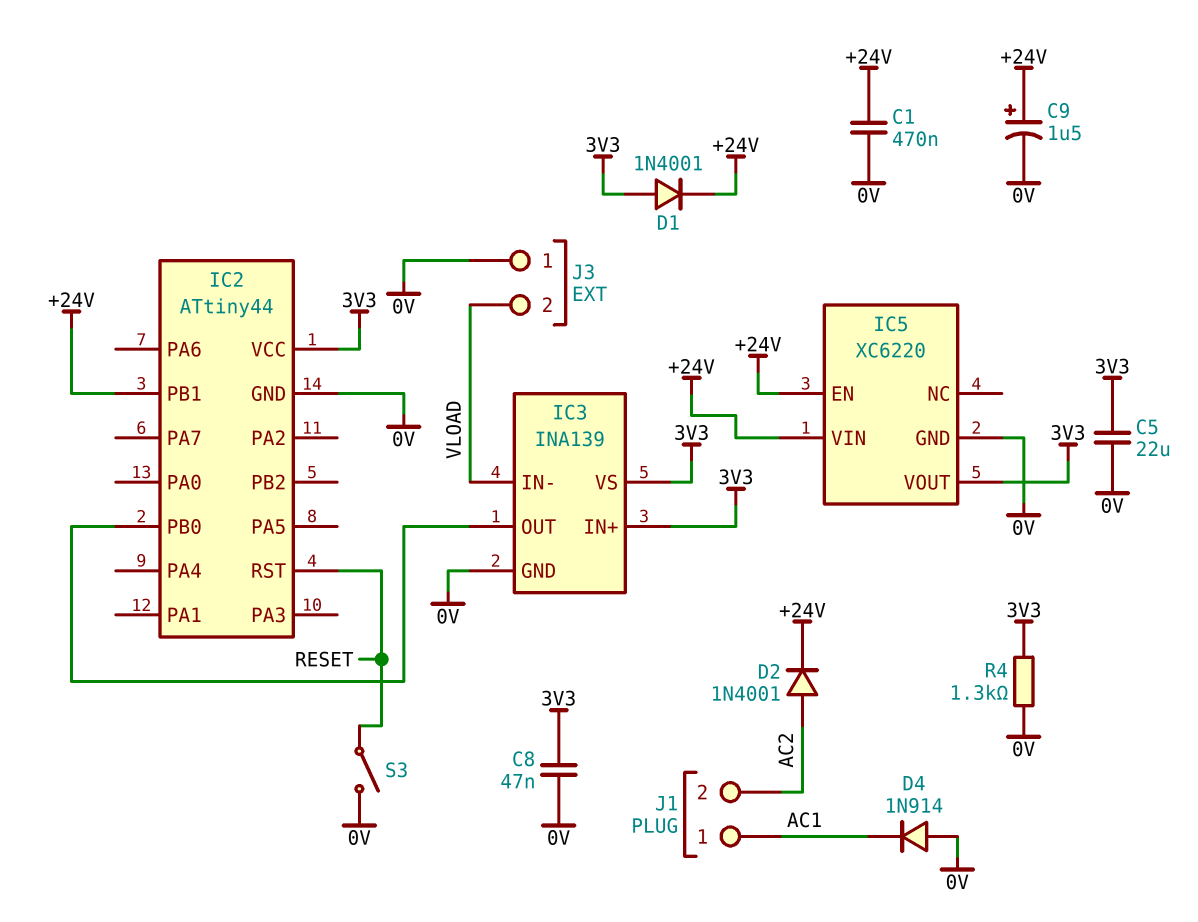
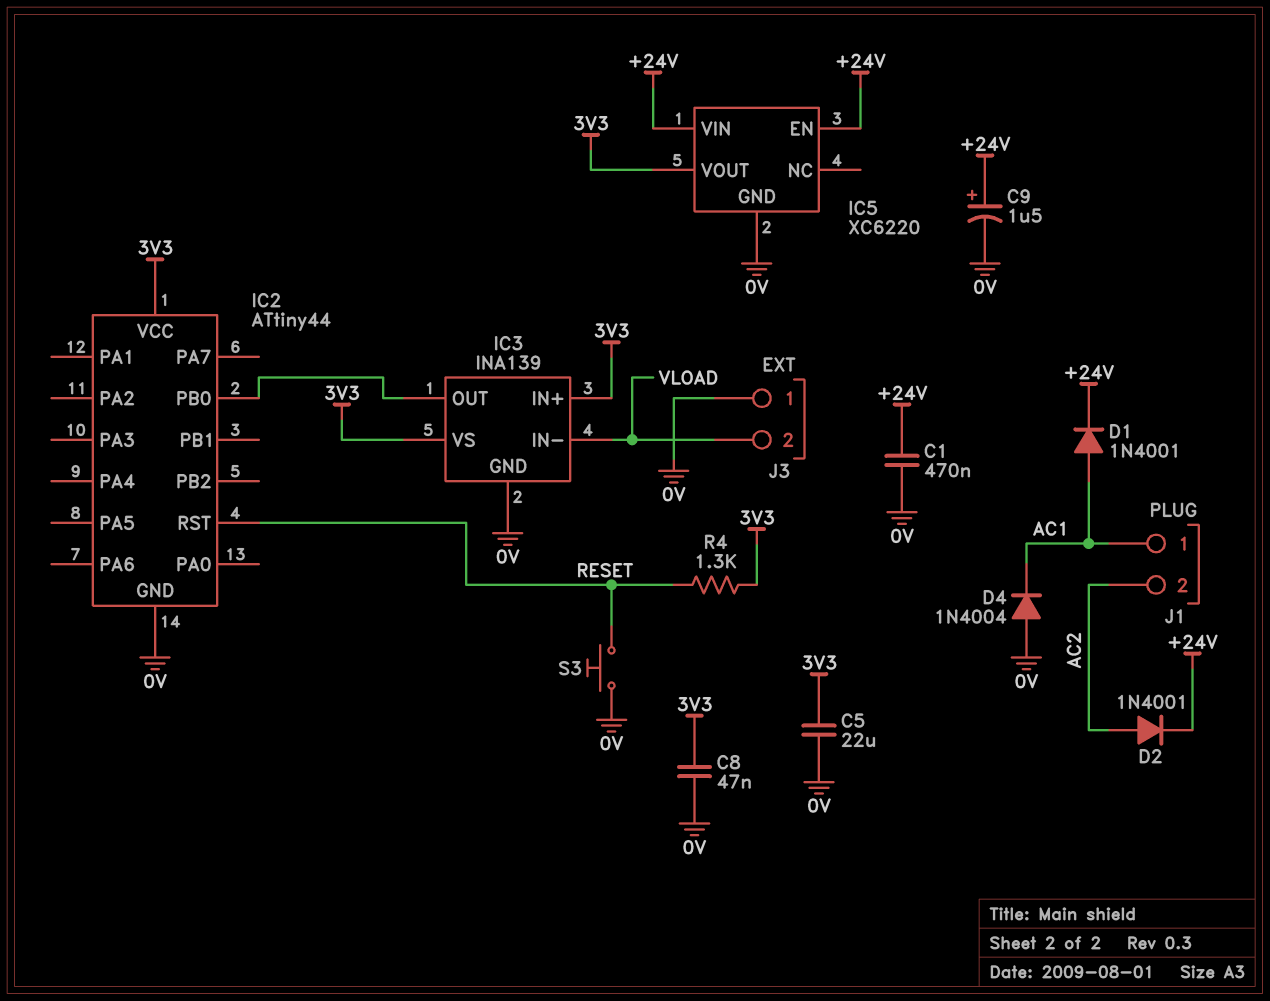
D1: diode 1N4001 (A 3V3, K +24V) -> diode 1N4001 (A AC1, K +24V)
D4: diode 1N914 (A 0V, K AC1) -> diode 1N4004 (A 0V, K AC1)
IC2 pin PB1: +24V -> none
R4: 1.3k (0V, 3V3) -> 1.3k (3V3, RESET)
S3: switch (0V, RESET) -> button (0V, RESET)

